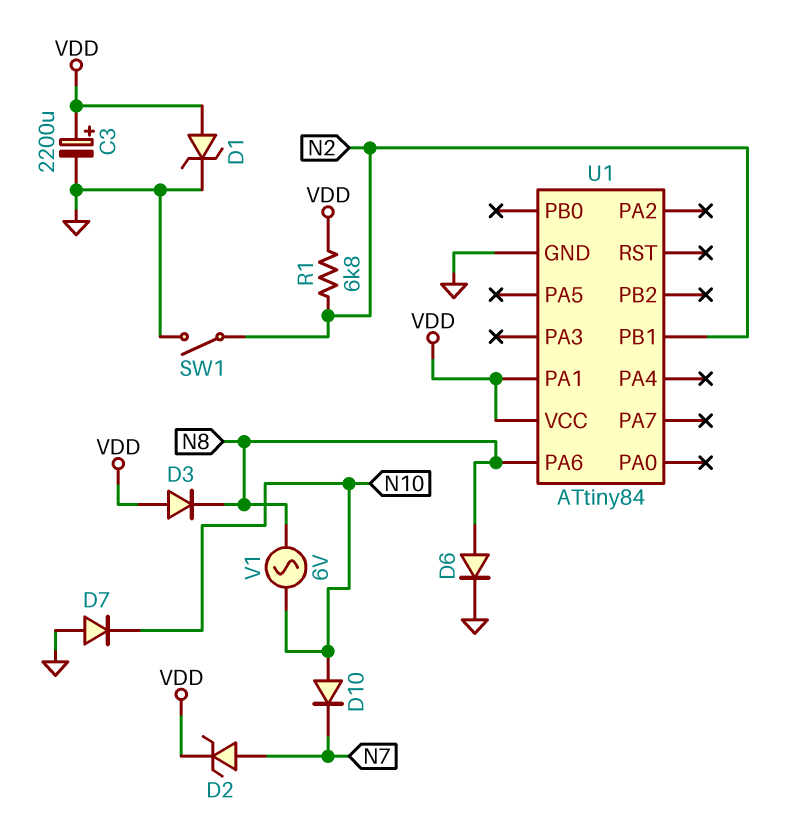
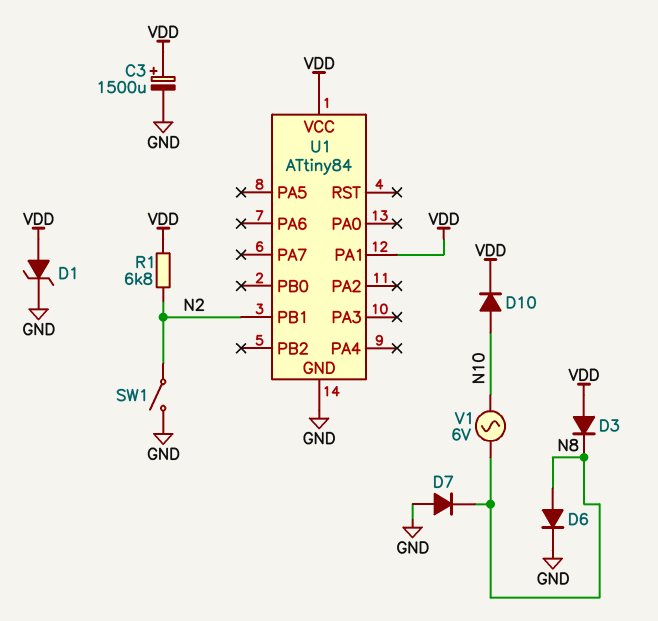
C3: 2200uF (plus VDD, minus GND) -> 1500uF (plus VDD, minus GND)
D2: zener (A N7, K VDD) -> none
D7: diode (A GND, K N10) -> diode (A GND, K N8)
D10: diode (A N10, K N7) -> diode (A N10, K VDD)
U1 pin PA6: N8 -> none

